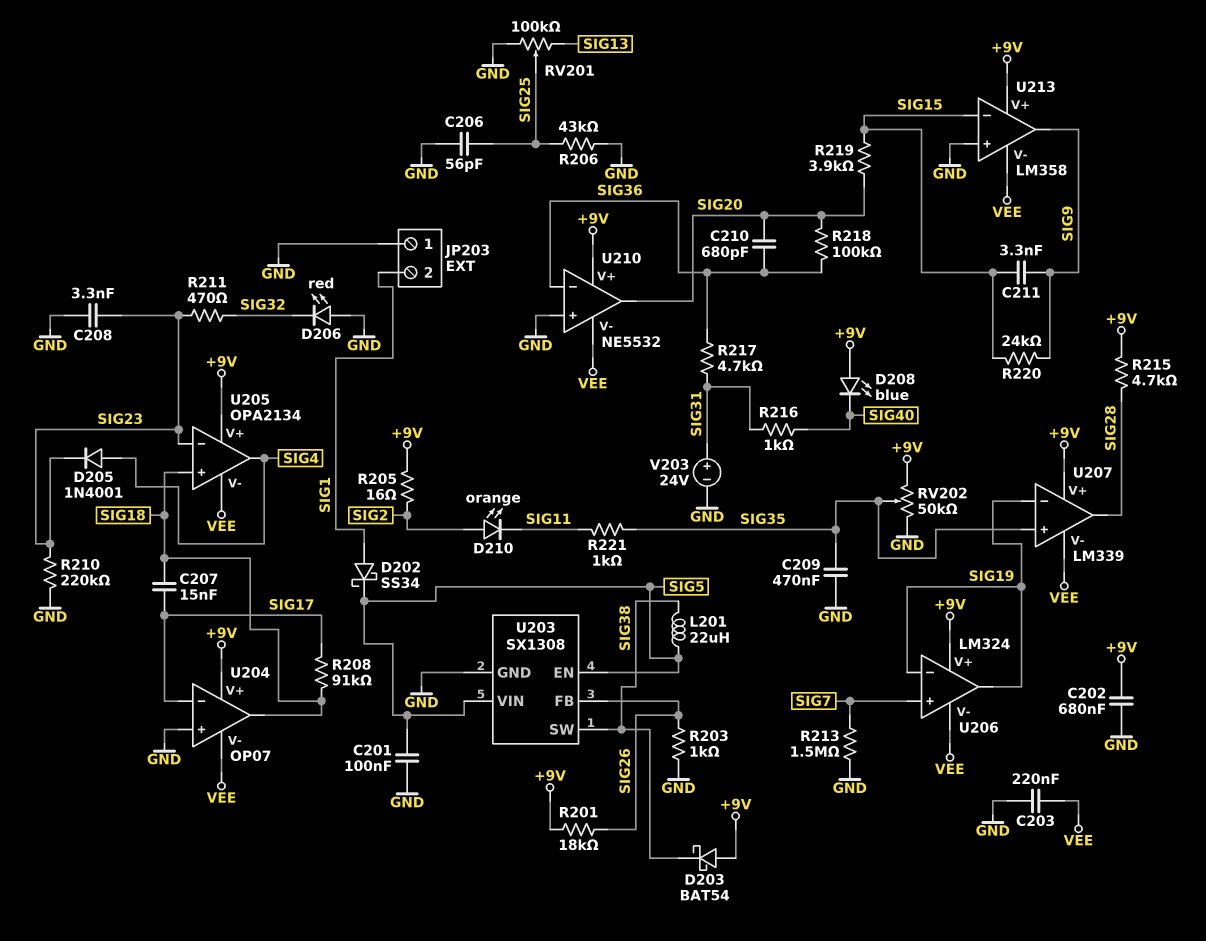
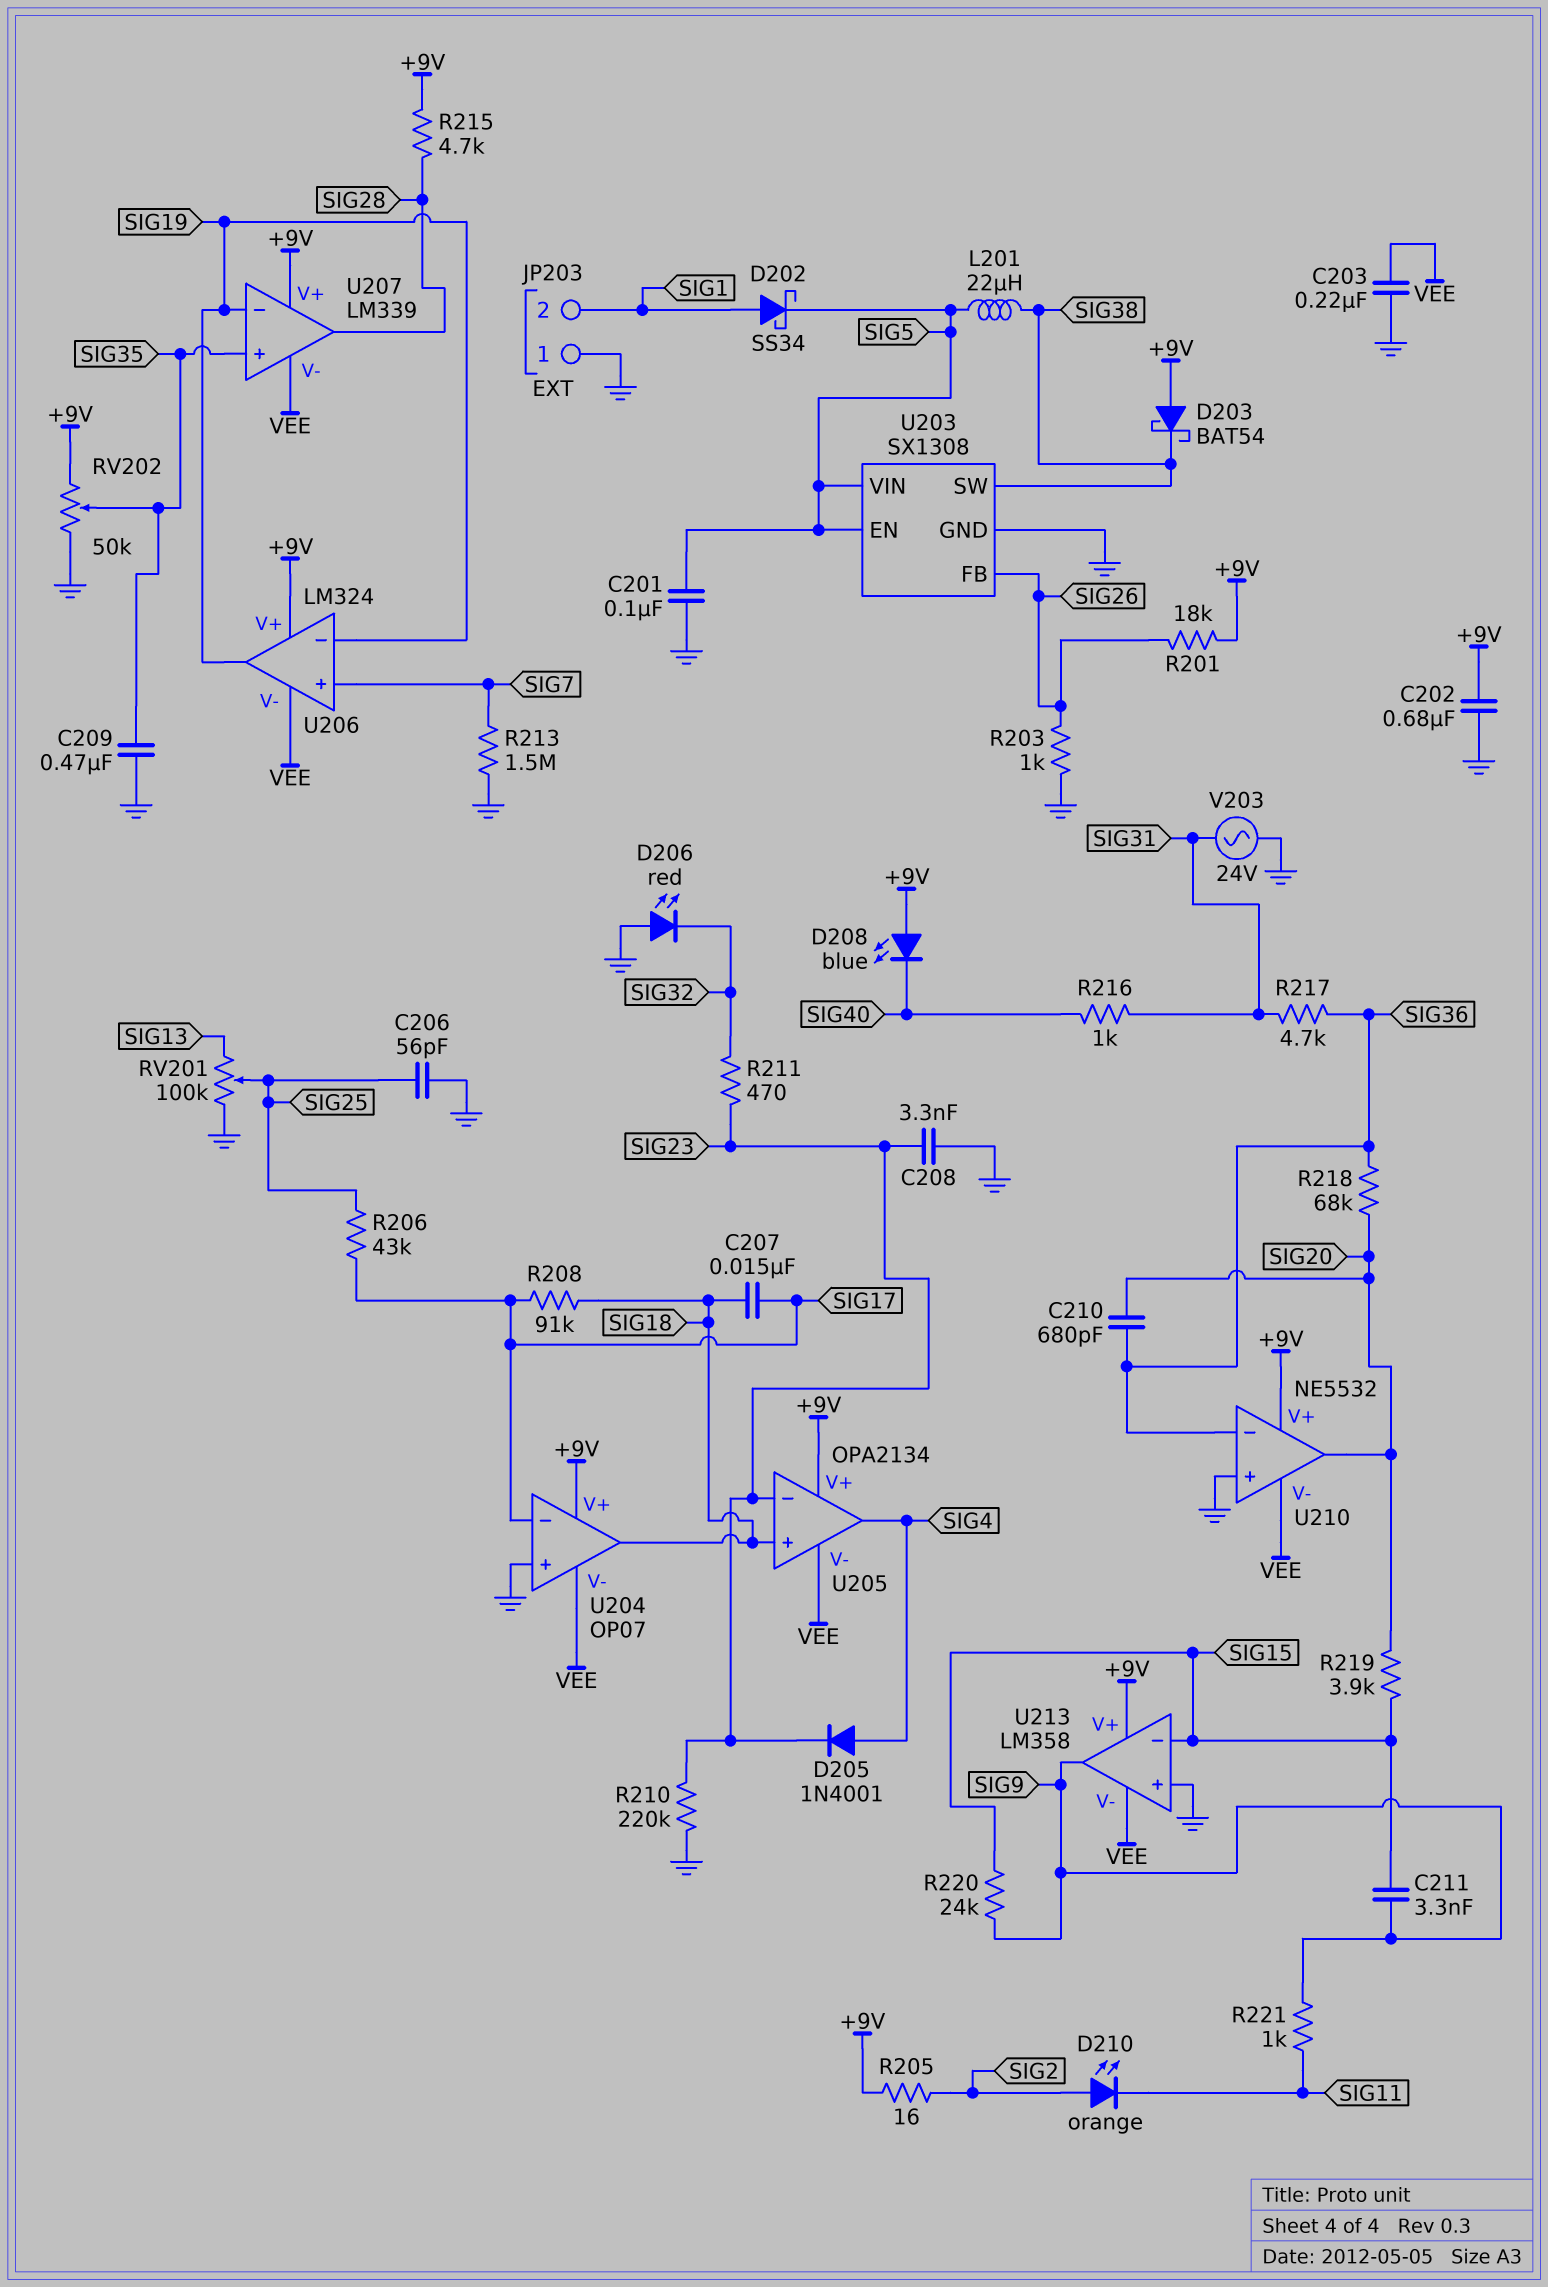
R206: 43k (GND, SIG25) -> 43k (SIG17, SIG25)
R218: 100k (SIG20, SIG36) -> 68k (SIG20, SIG36)
R221: 1k (SIG11, SIG35) -> 1k (SIG9, SIG11)
V203: 24V (plus SIG31, minus GND) -> AC 24V (GND, SIG31)

